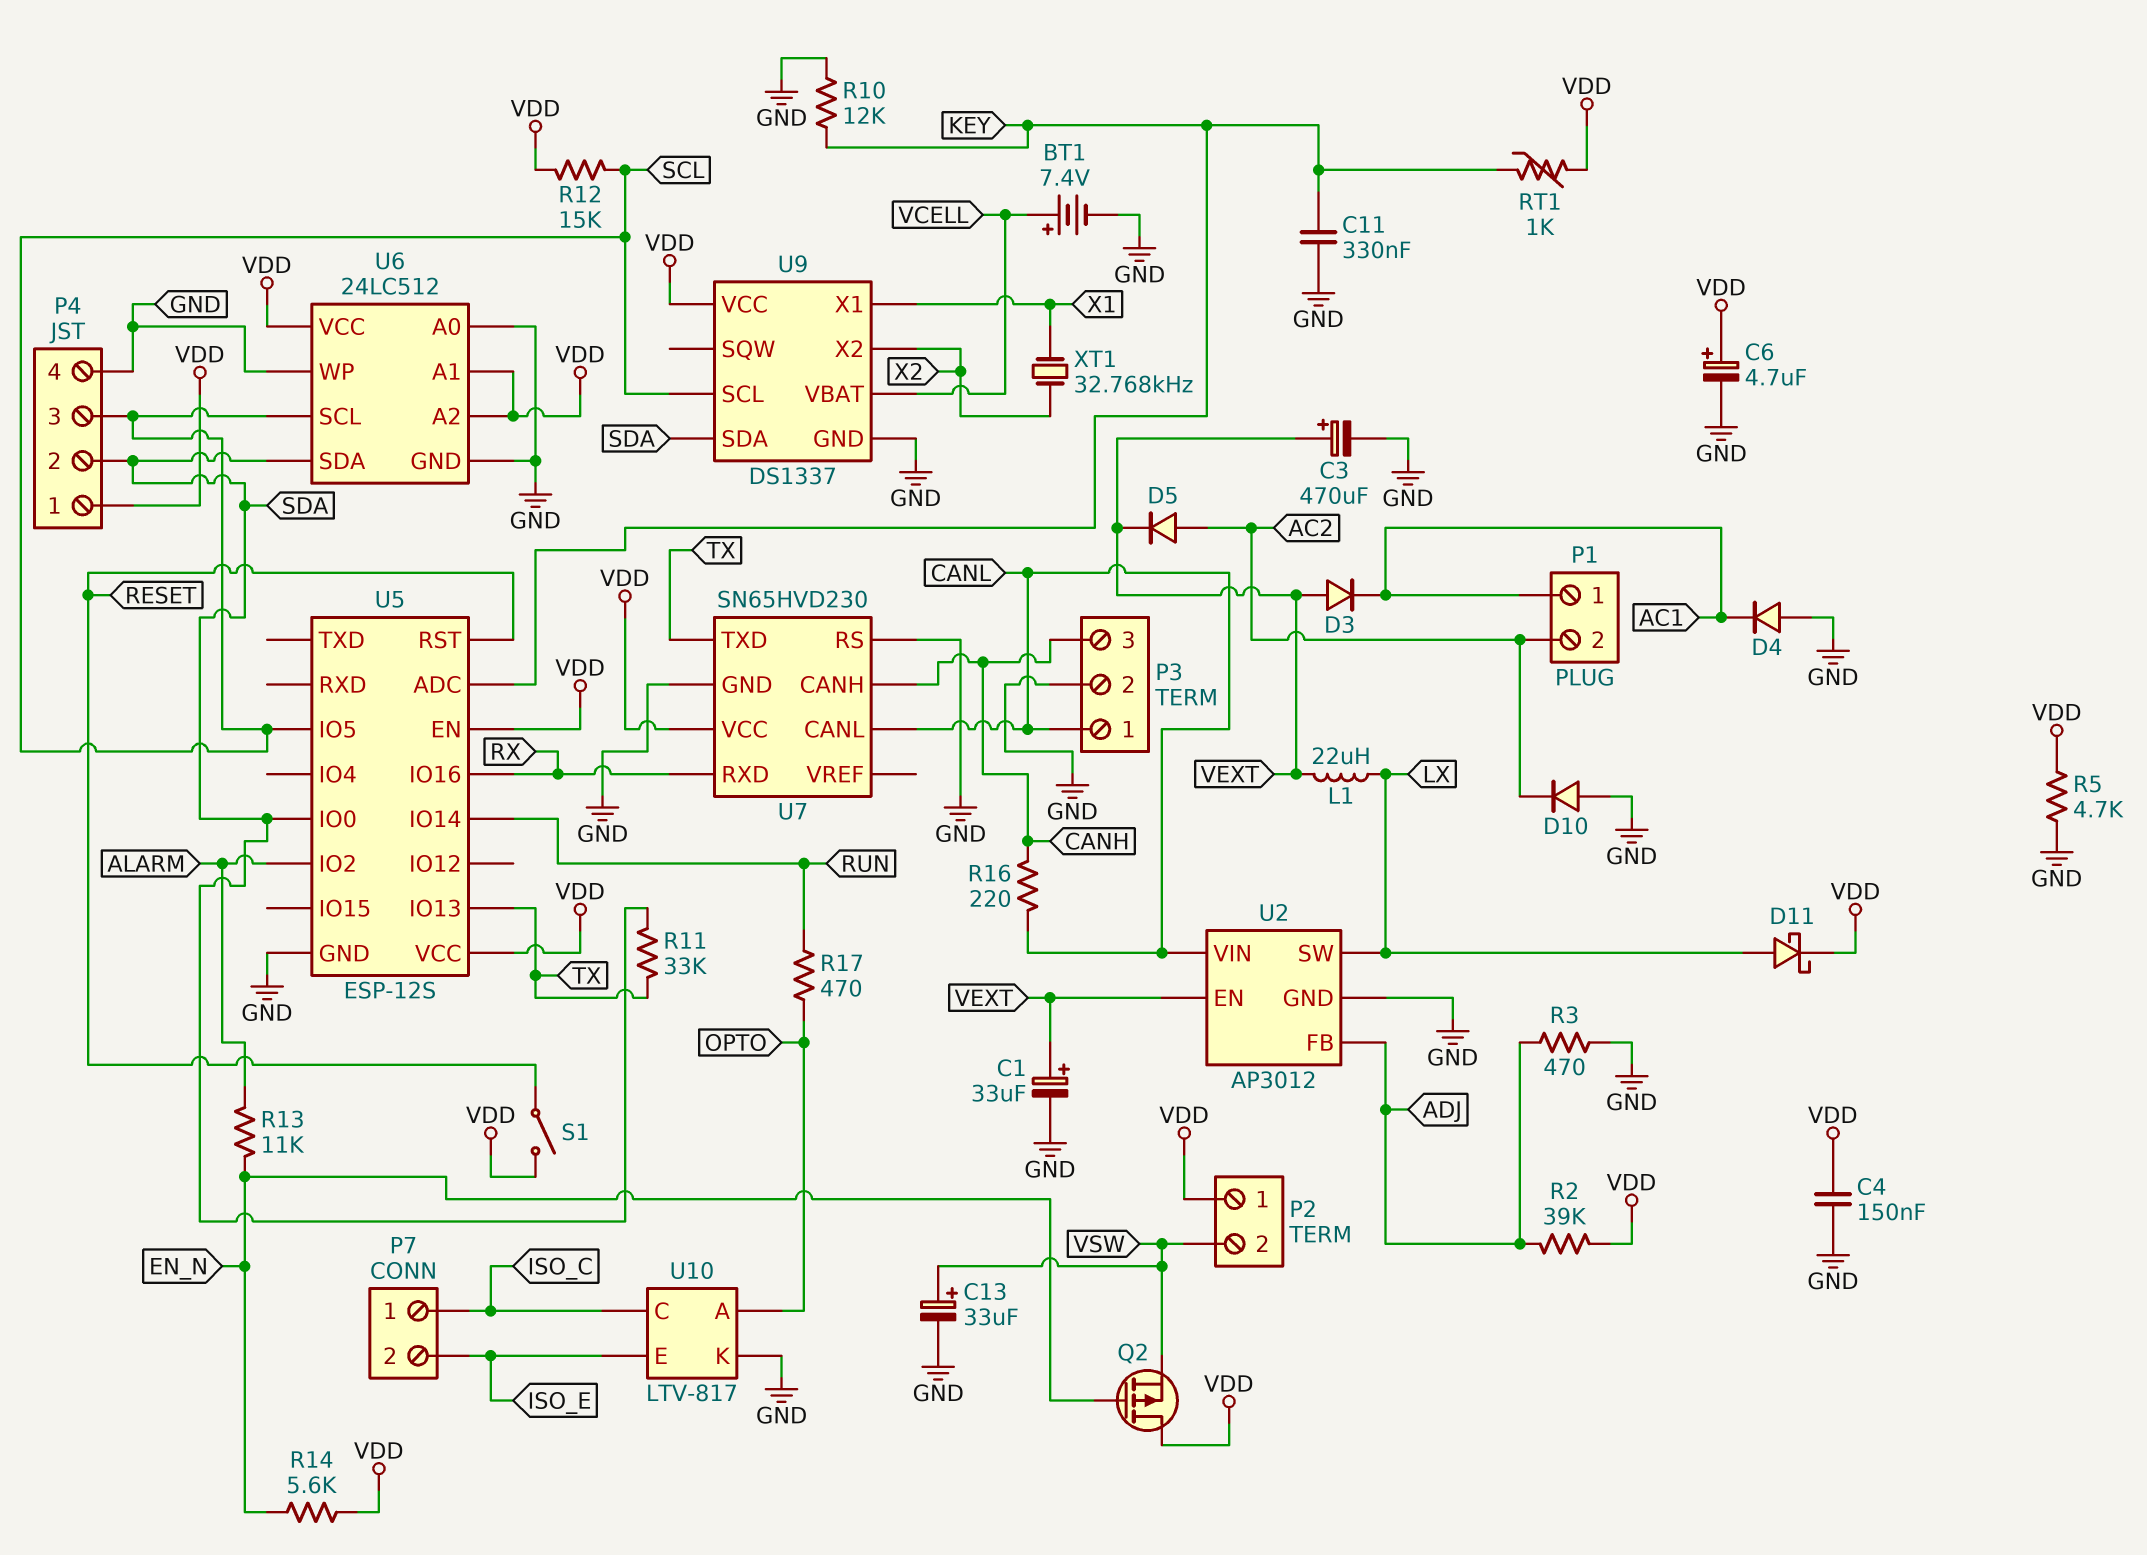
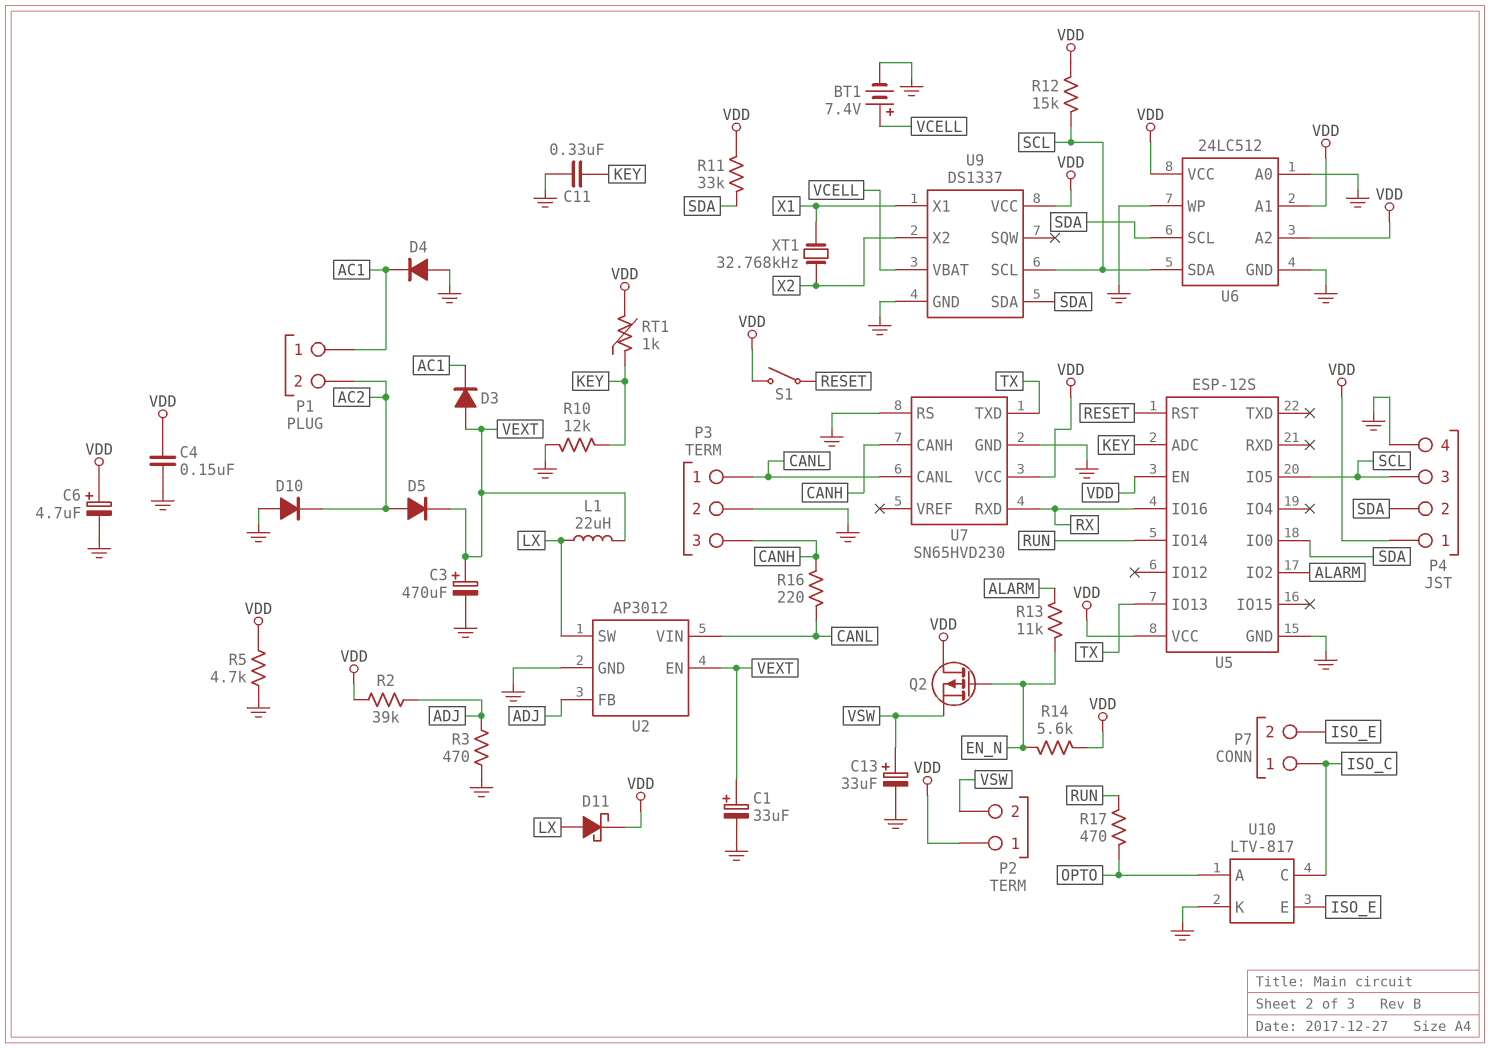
R11: 33k (SDA, TX) -> 33k (SDA, VDD)
U6 pin SCL: SCL -> SDA
U6 pin SDA: SDA -> SCL

